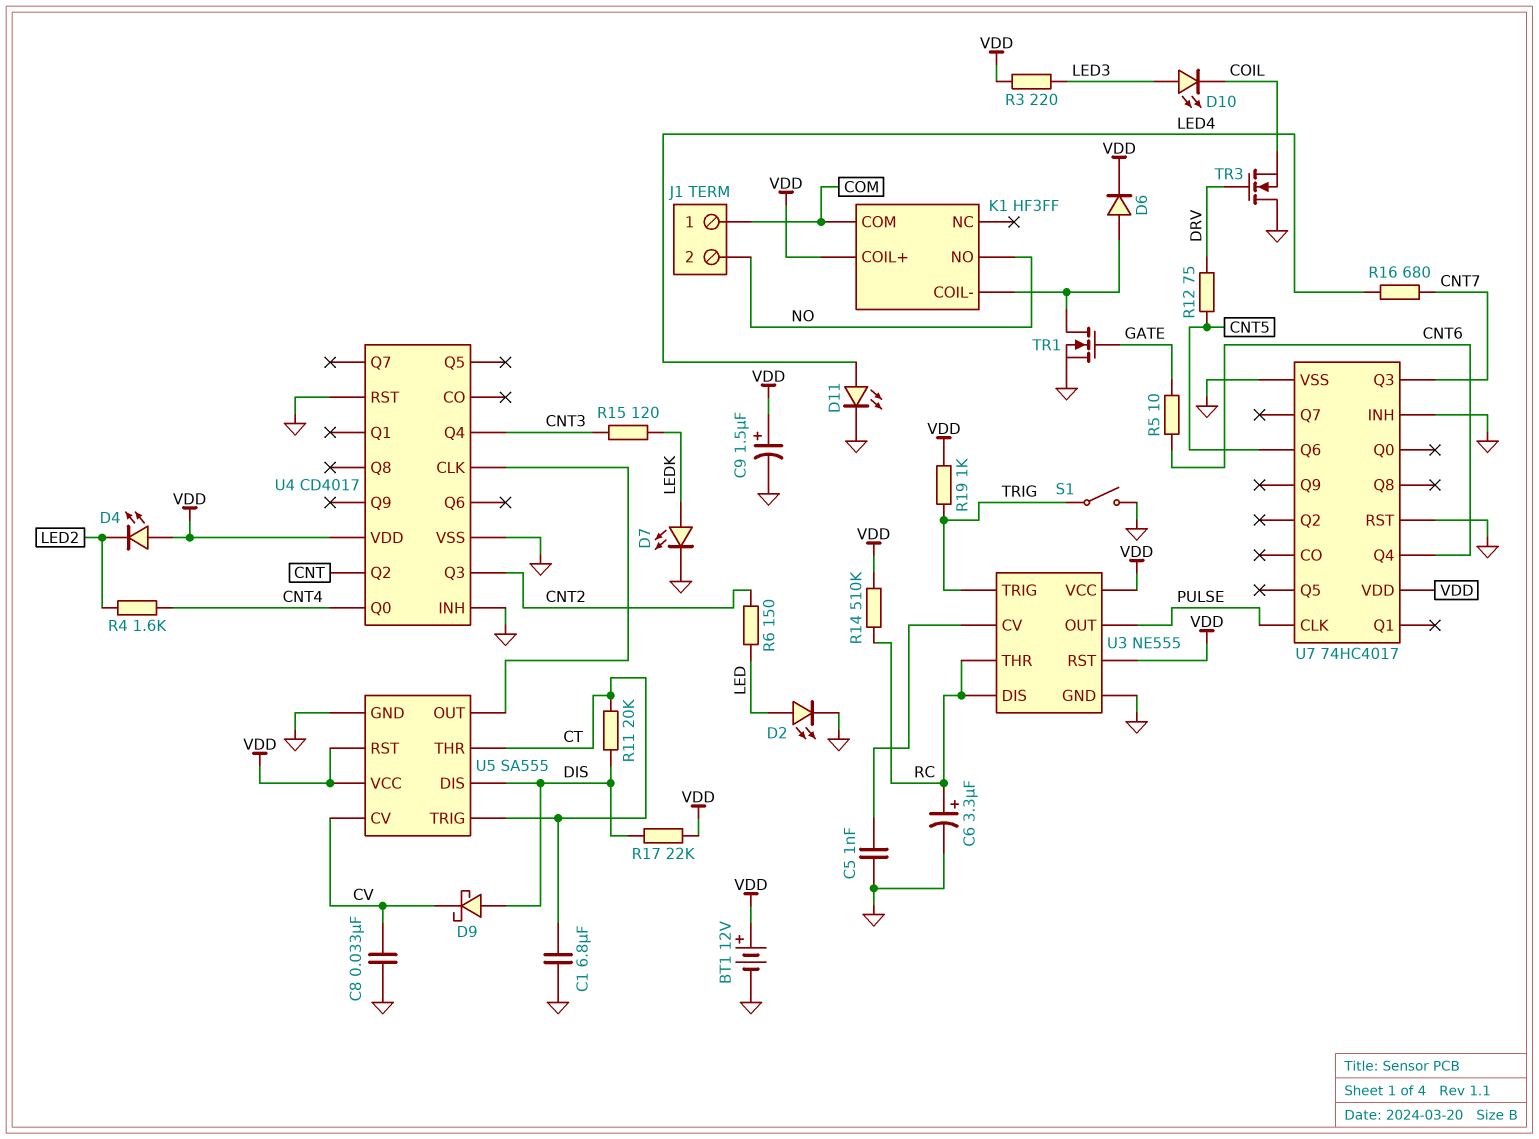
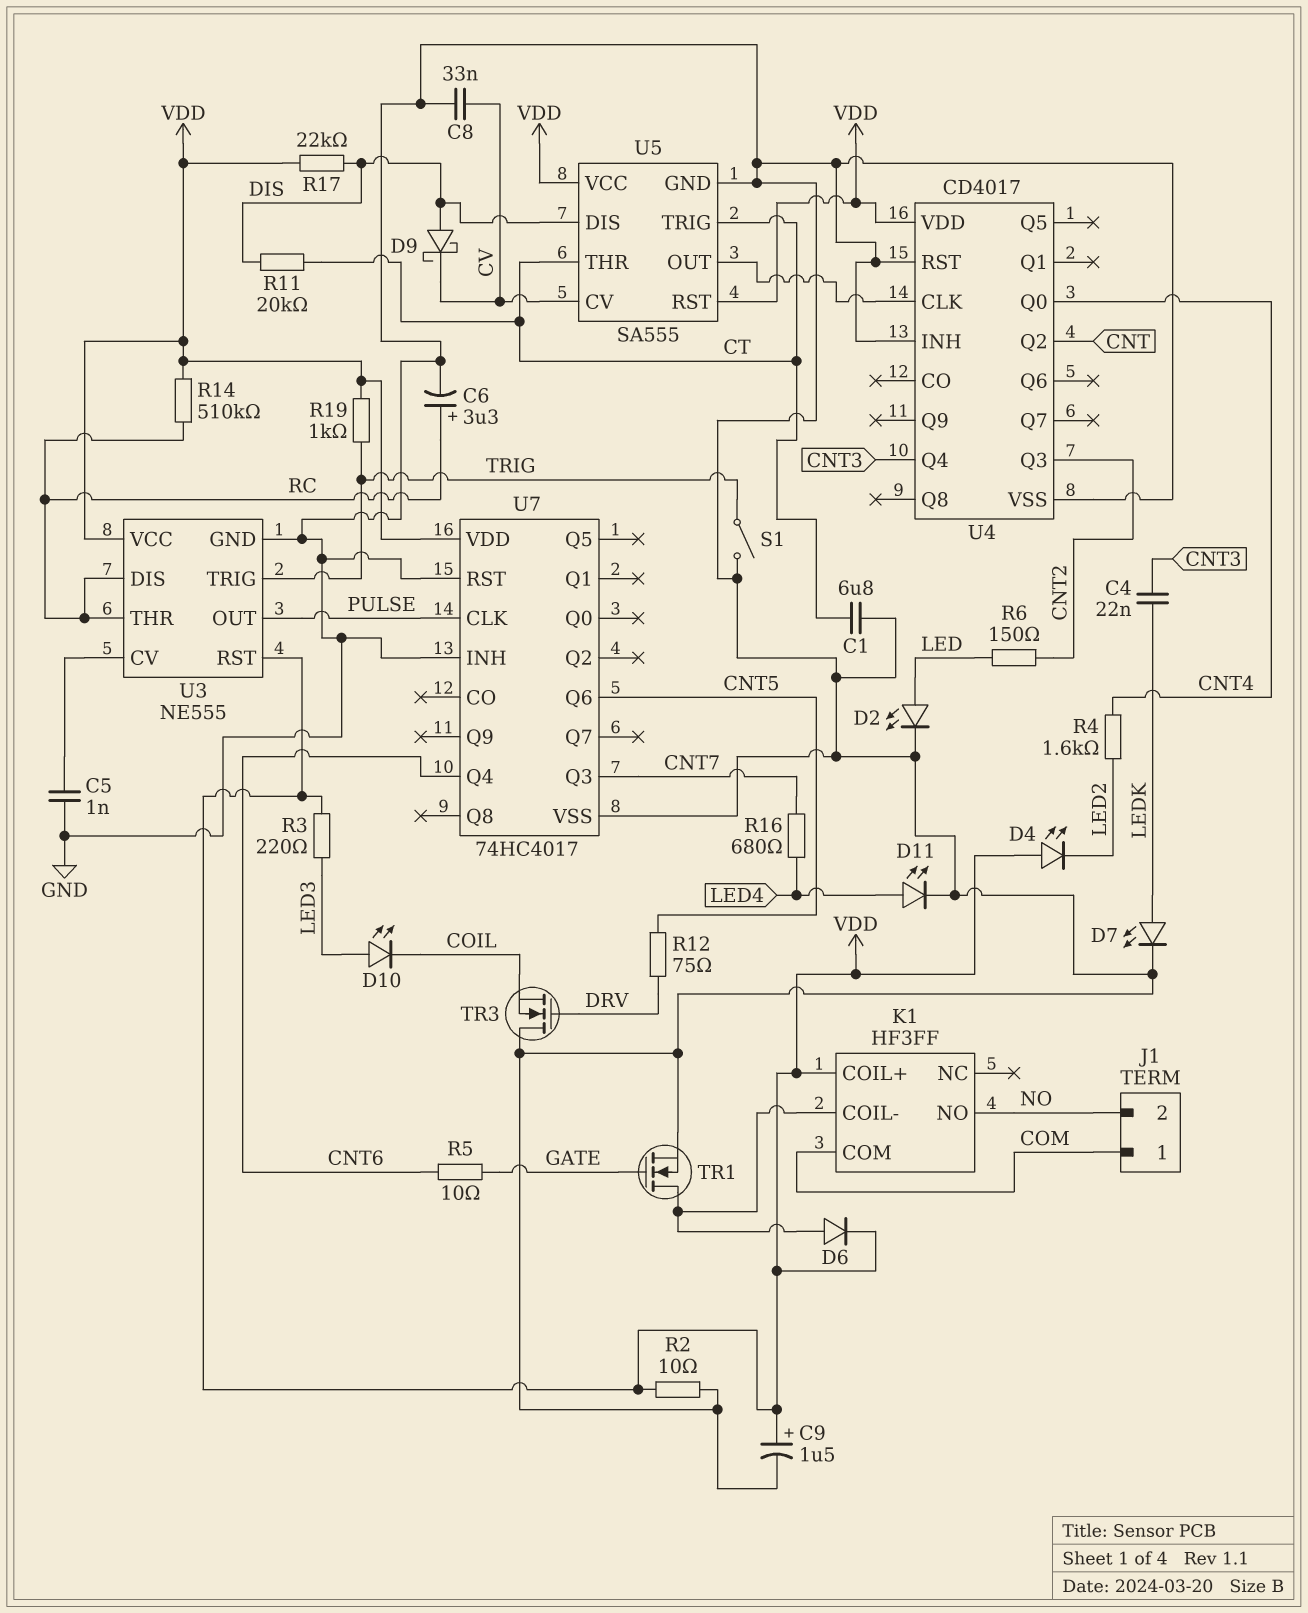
BT1: 12V (plus VDD, minus GND) -> none
C4: none -> 22nF (CNT3, LEDK)
R2: none -> 10 (GND, VDD)
R15: 120 (CNT3, LEDK) -> none

